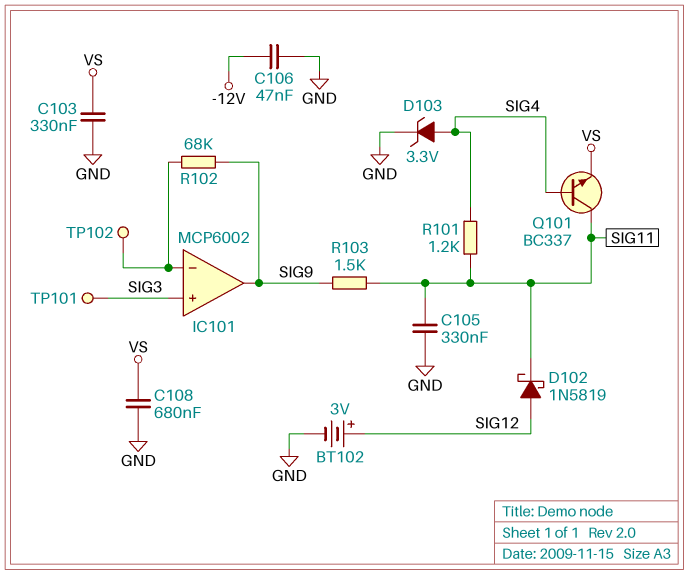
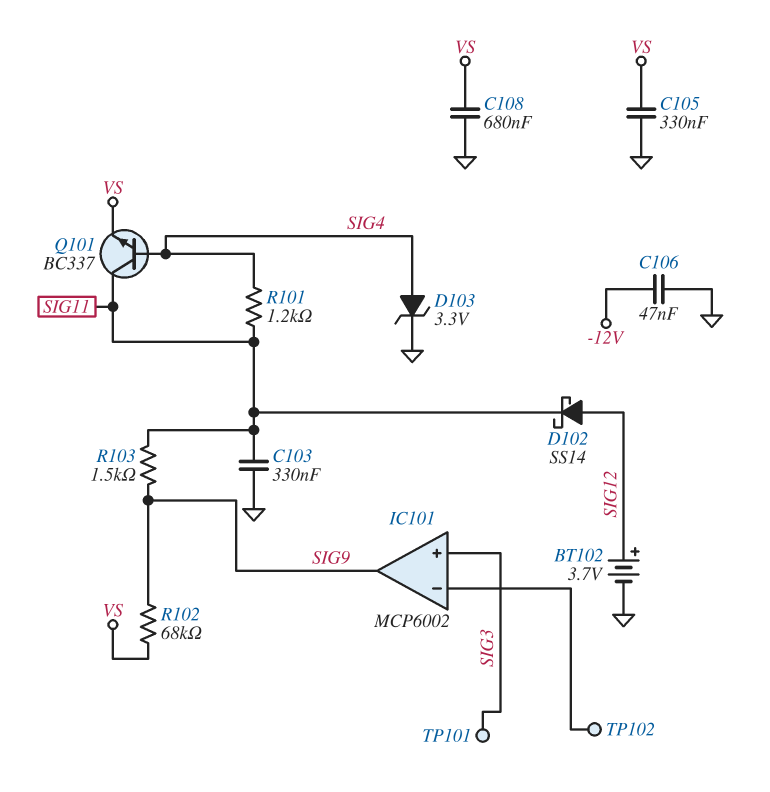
BT102: 3V (plus SIG12, minus GND) -> 3.7V (plus SIG12, minus GND)
C103: 330nF (GND, VS) -> 330nF (GND, SIG11)
C105: 330nF (GND, SIG11) -> 330nF (GND, VS)
D102: schottky 1N5819 (A SIG12, K SIG11) -> schottky SS14 (A SIG12, K SIG11)
R102: 68k (IC101/in-, SIG9) -> 68k (SIG9, VS)

